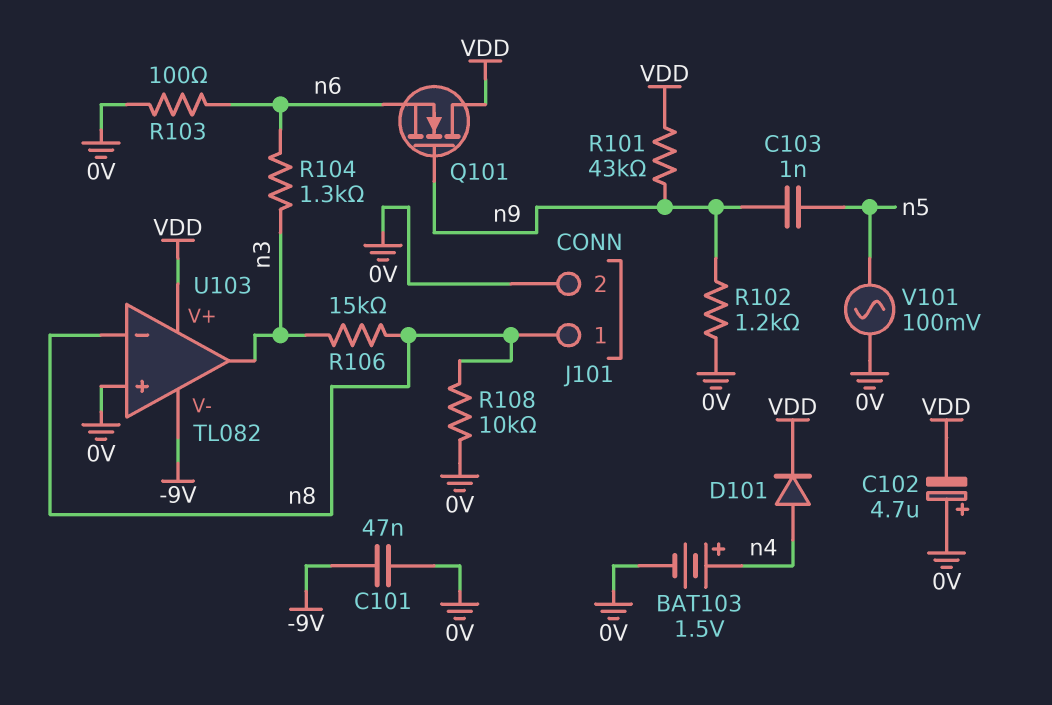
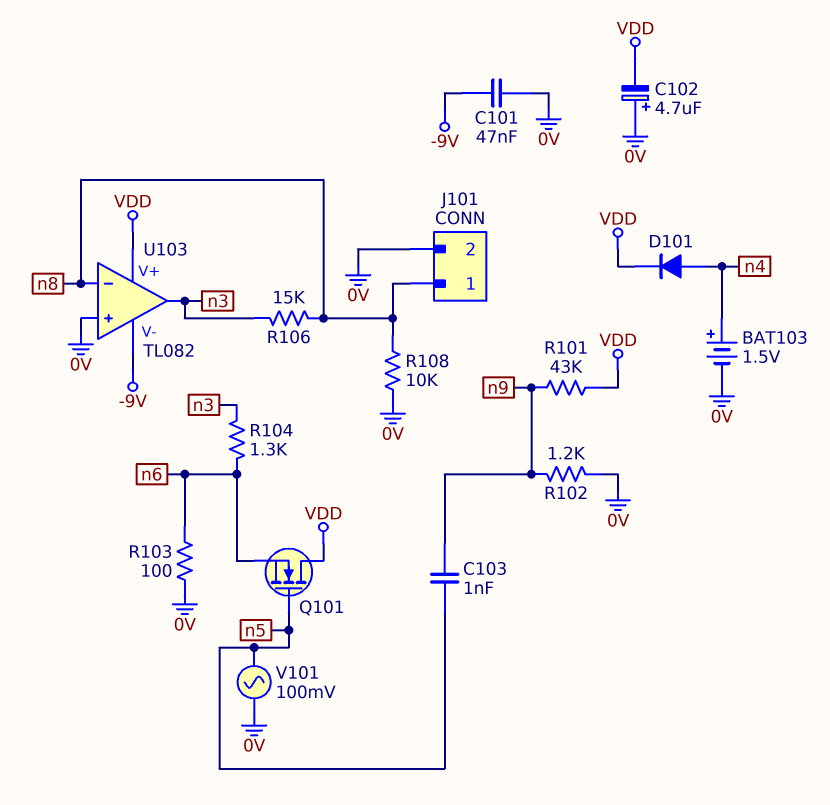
Q101: NMOS (G n9, D VDD, S n6) -> NMOS (G n5, D VDD, S n6)

